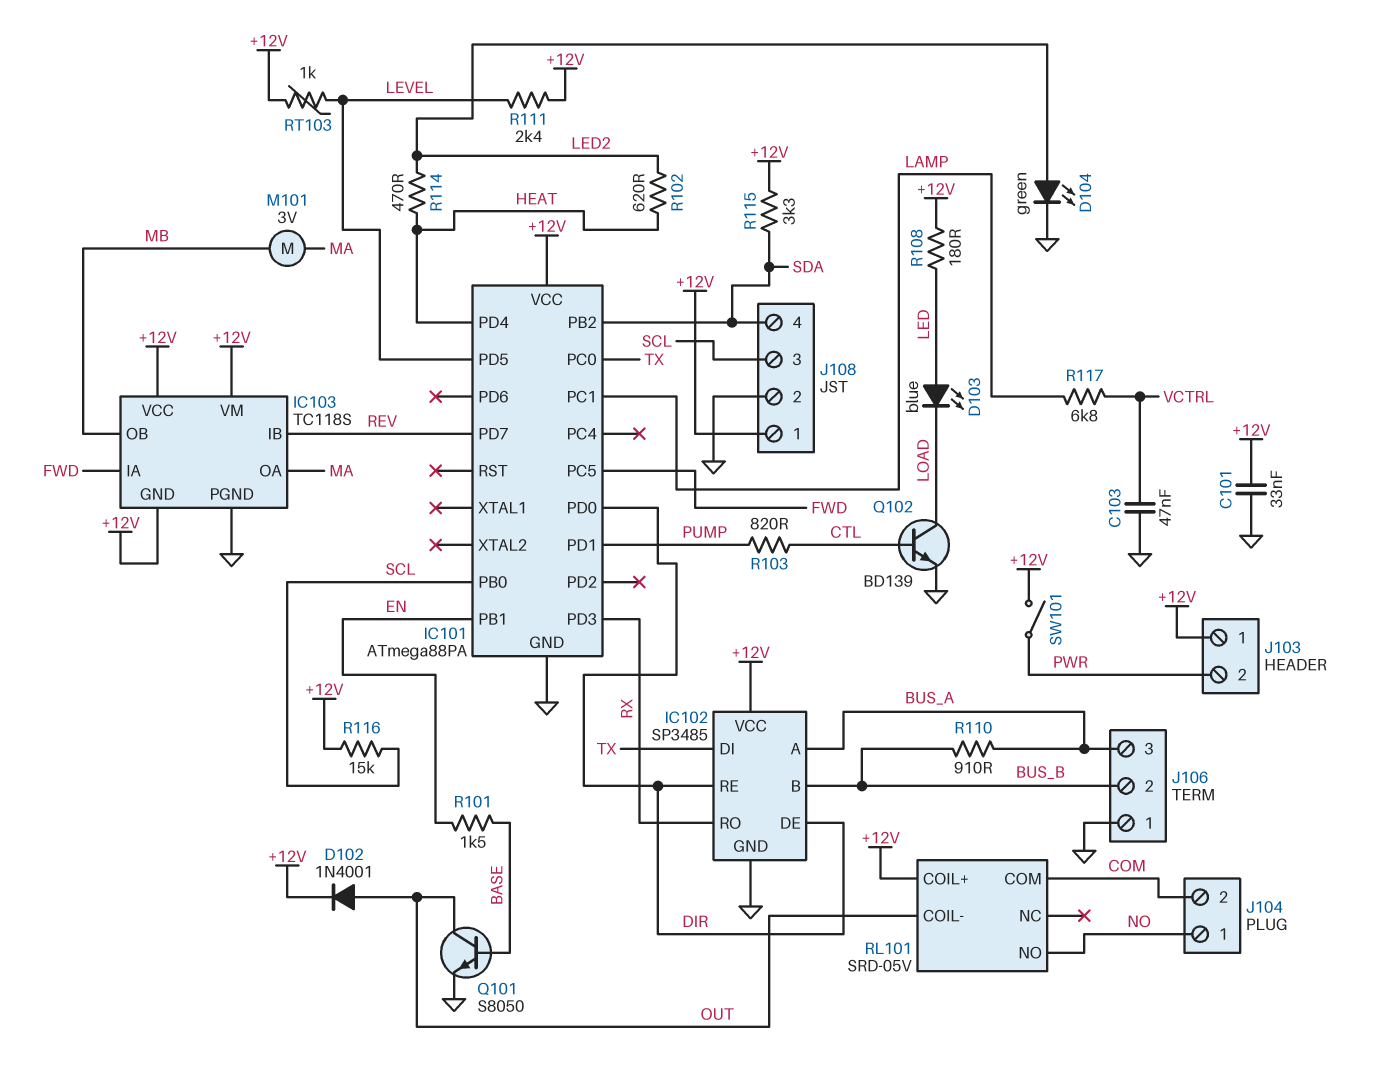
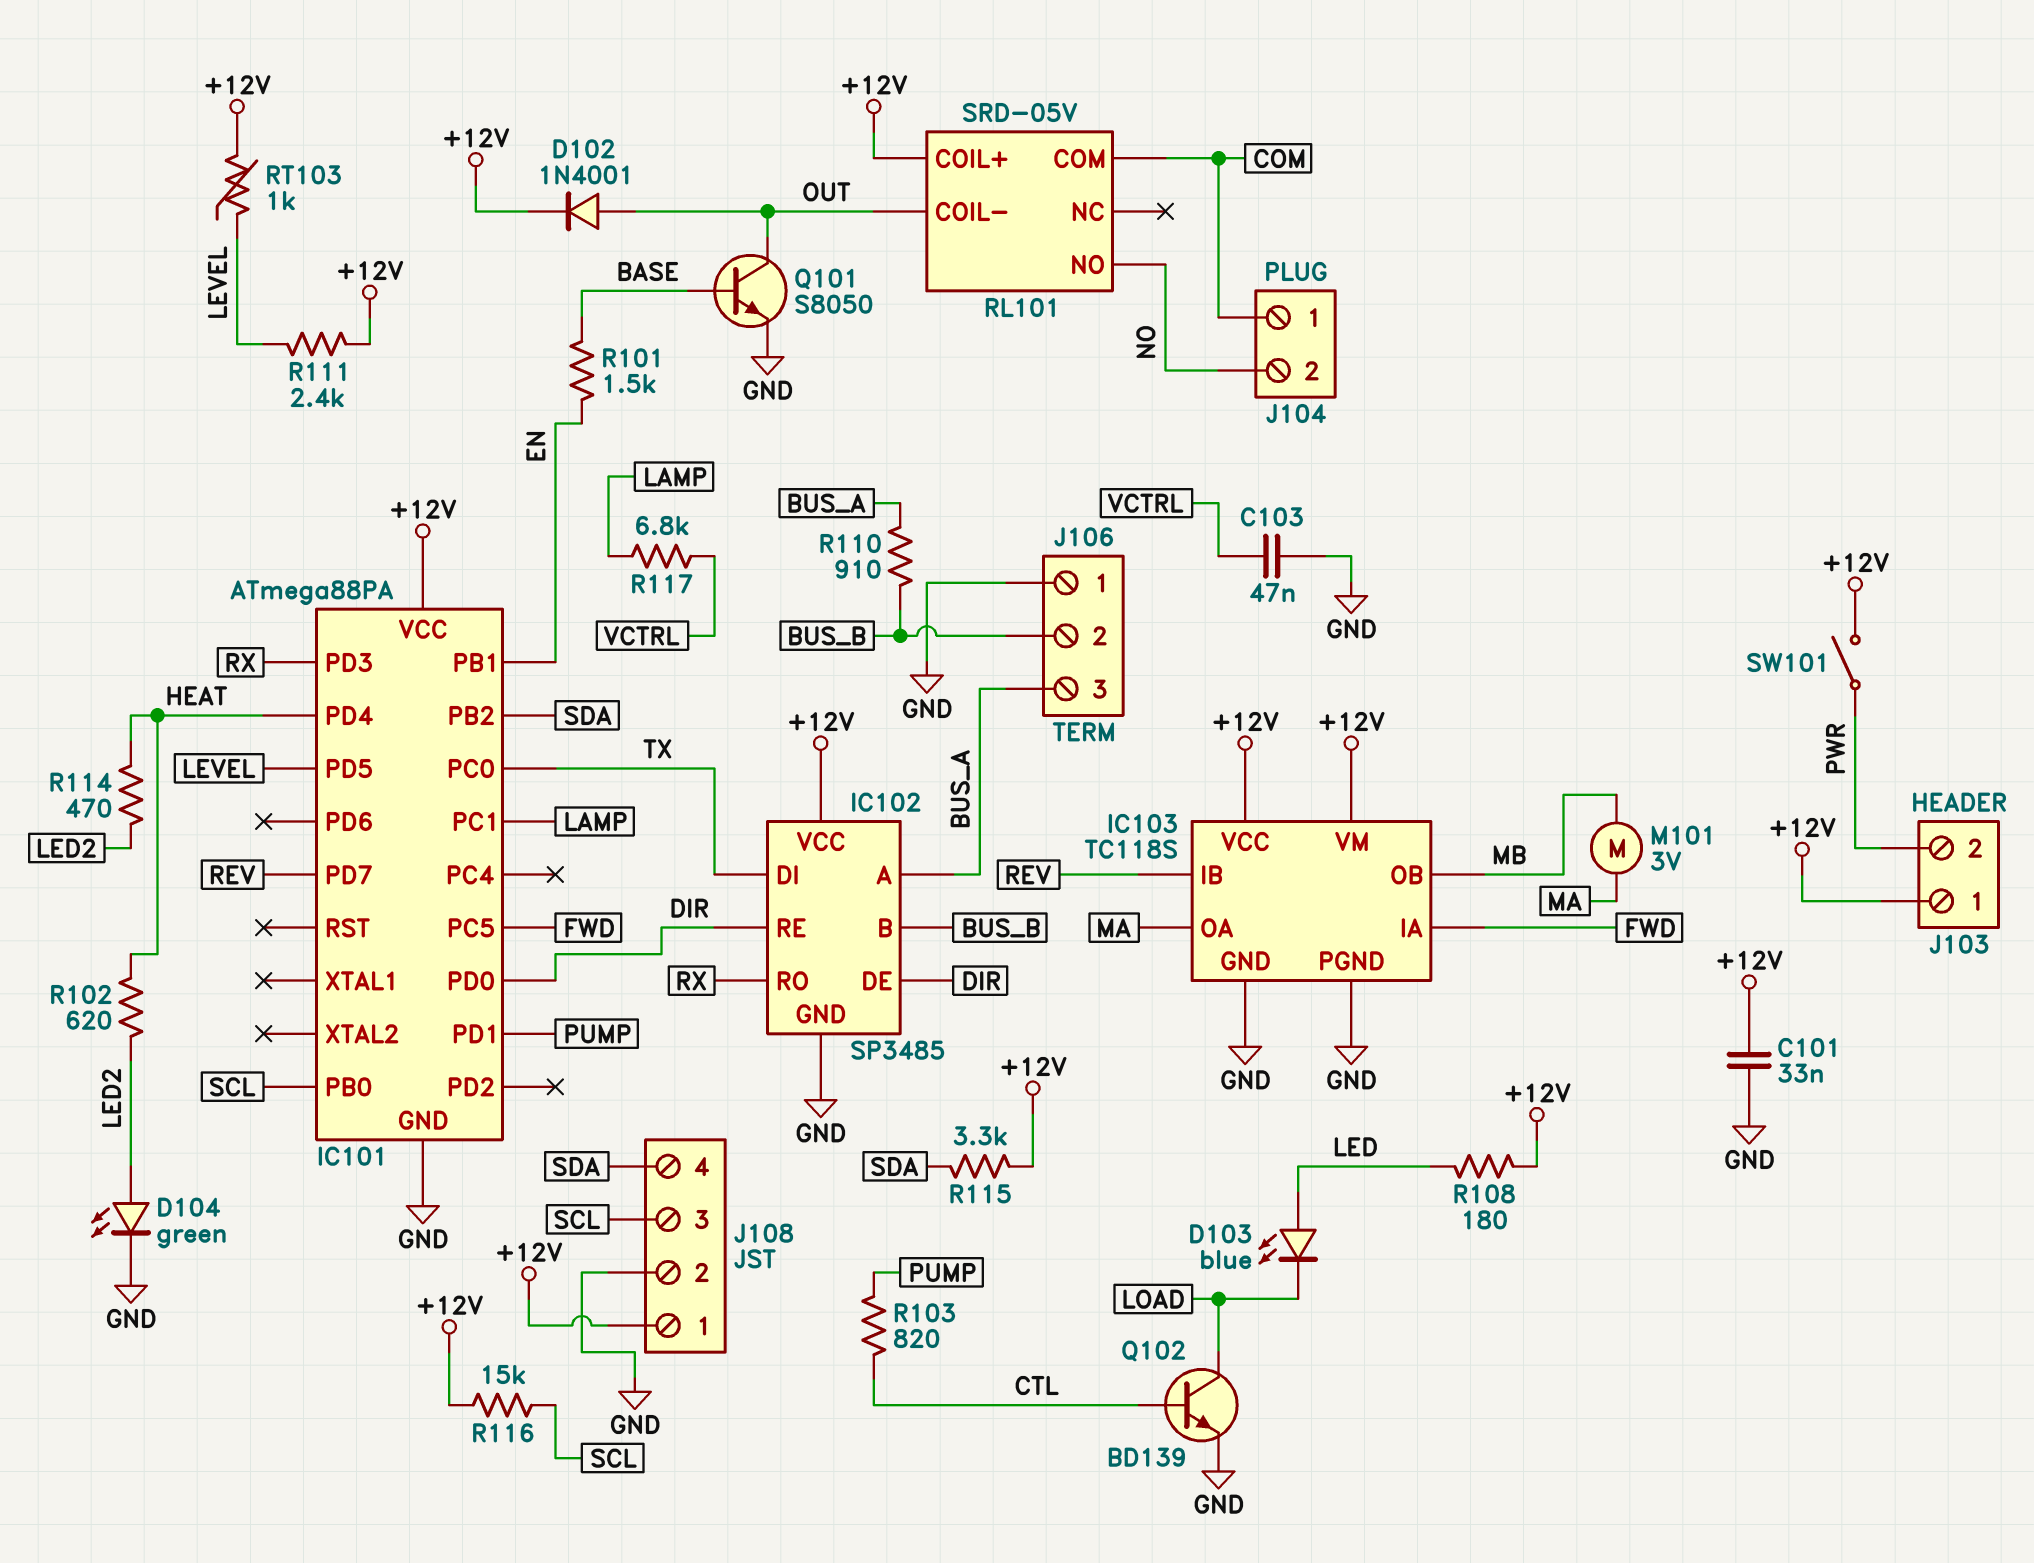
IC103 pin GND: +12V -> GND
J104 pin 1: NO -> COM
J104 pin 2: COM -> NO

